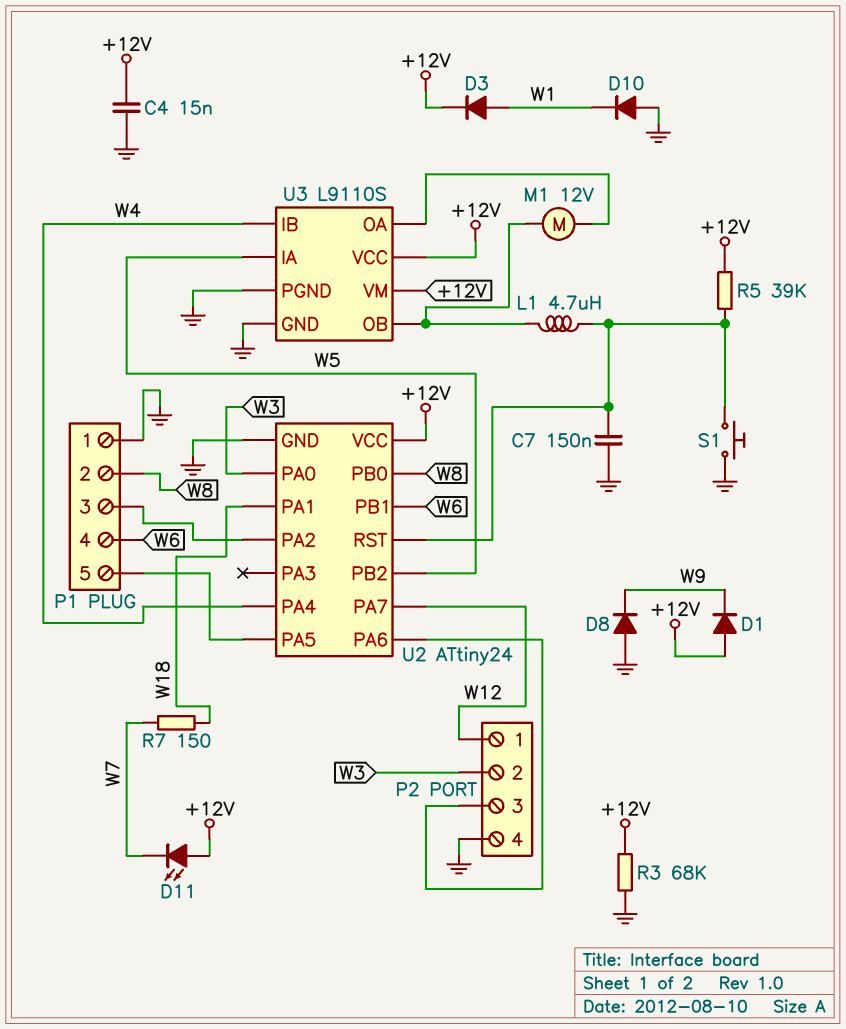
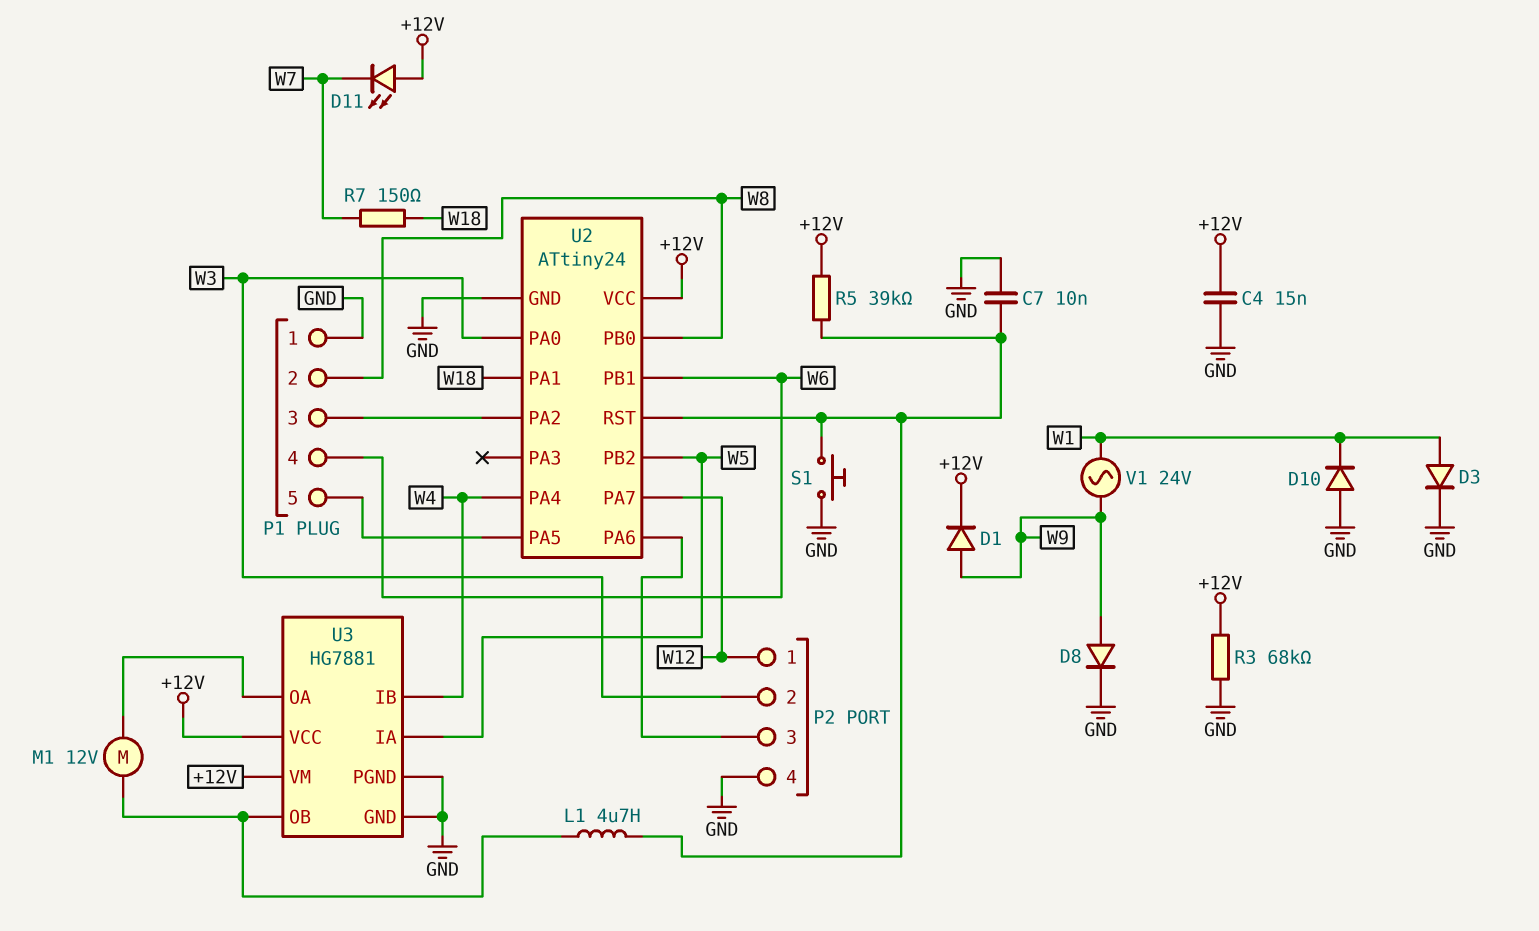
C7: 150nF (GND, U2/RST) -> 10nF (GND, U2/RST)
D1: diode (A +12V, K W9) -> diode (A W9, K +12V)
D3: diode (A W1, K +12V) -> diode (A W1, K GND)
D8: diode (A GND, K W9) -> diode (A W9, K GND)
U3: L9110S -> HG7881
V1: none -> AC 24V (W1, W9)

